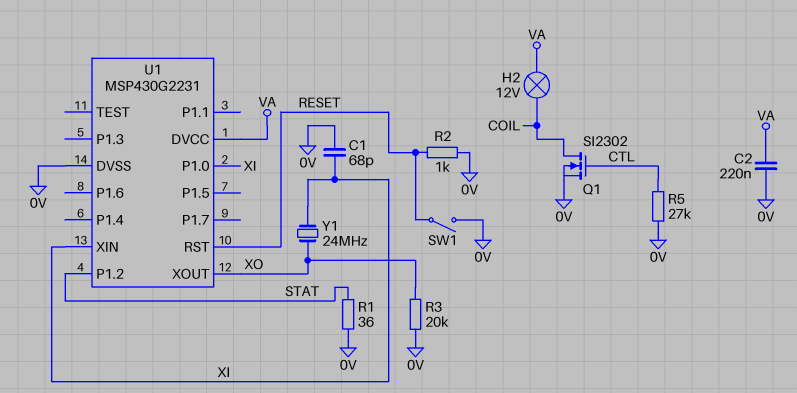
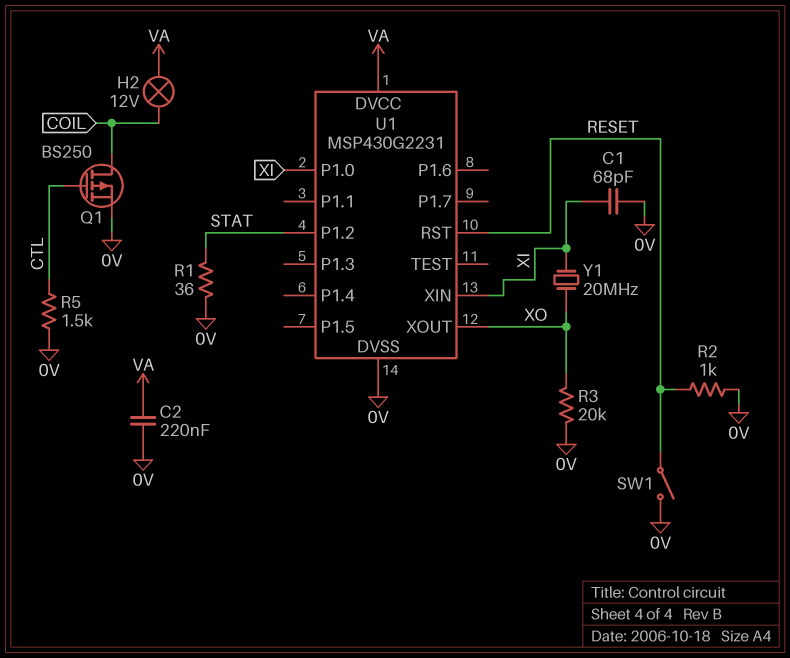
Q1: NMOS SI2302 (G CTL, D COIL, S 0V) -> PMOS BS250 (G CTL, D COIL, S 0V)
R5: 27k (0V, CTL) -> 1.5k (0V, CTL)
Y1: 24MHz (XI, XO) -> 20MHz (XI, XO)

